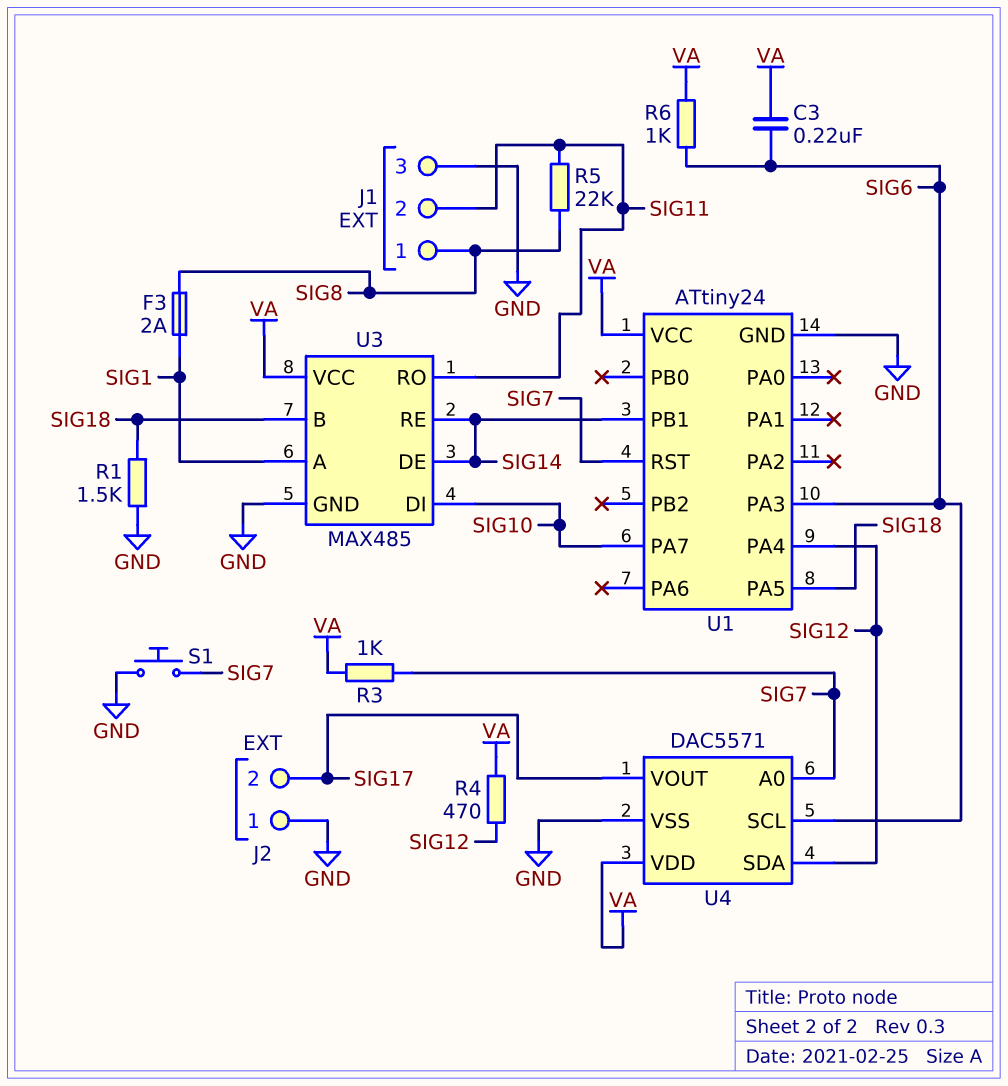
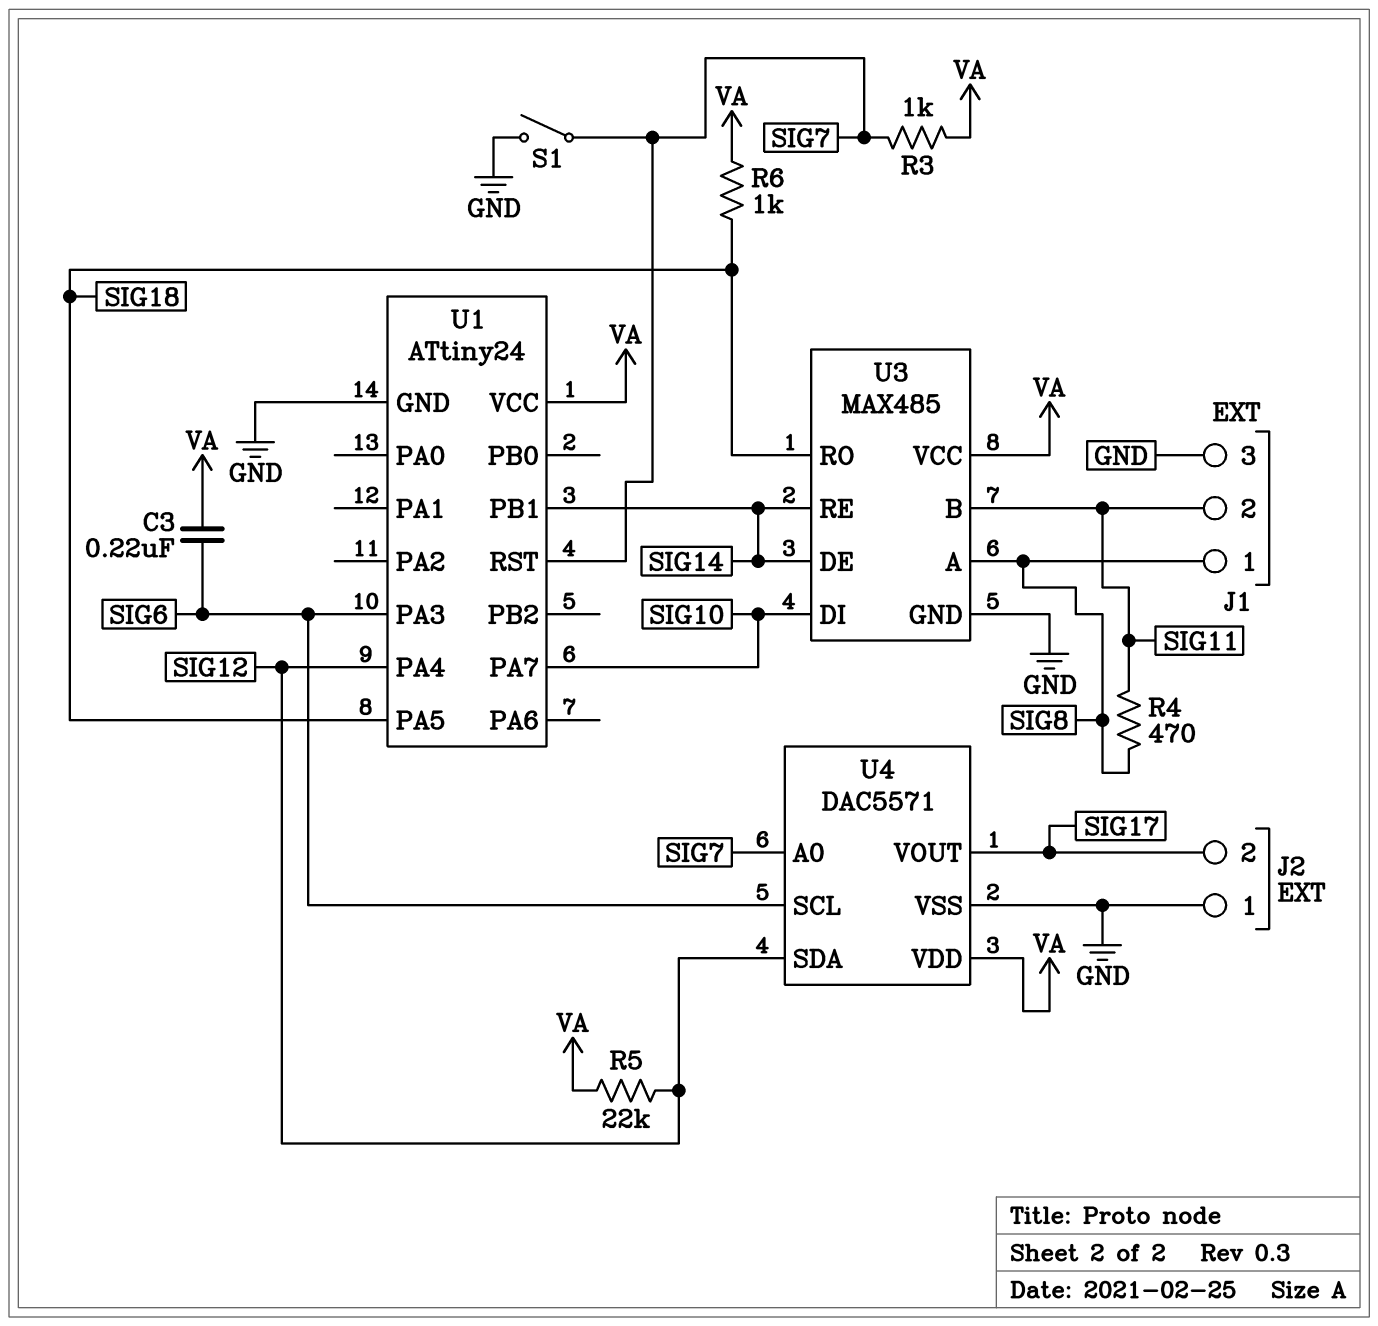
F3: 2A (SIG1, SIG8) -> none
R1: 1.5k (GND, SIG18) -> none
R4: 470 (SIG12, VA) -> 470 (SIG8, SIG11)
R5: 22k (SIG8, SIG11) -> 22k (SIG12, VA)
R6: 1k (SIG6, VA) -> 1k (SIG18, VA)
S1: button (GND, SIG7) -> switch (GND, SIG7)
U3 pin A: SIG1 -> SIG8
U3 pin B: SIG18 -> SIG11
U3 pin RO: SIG11 -> SIG18

